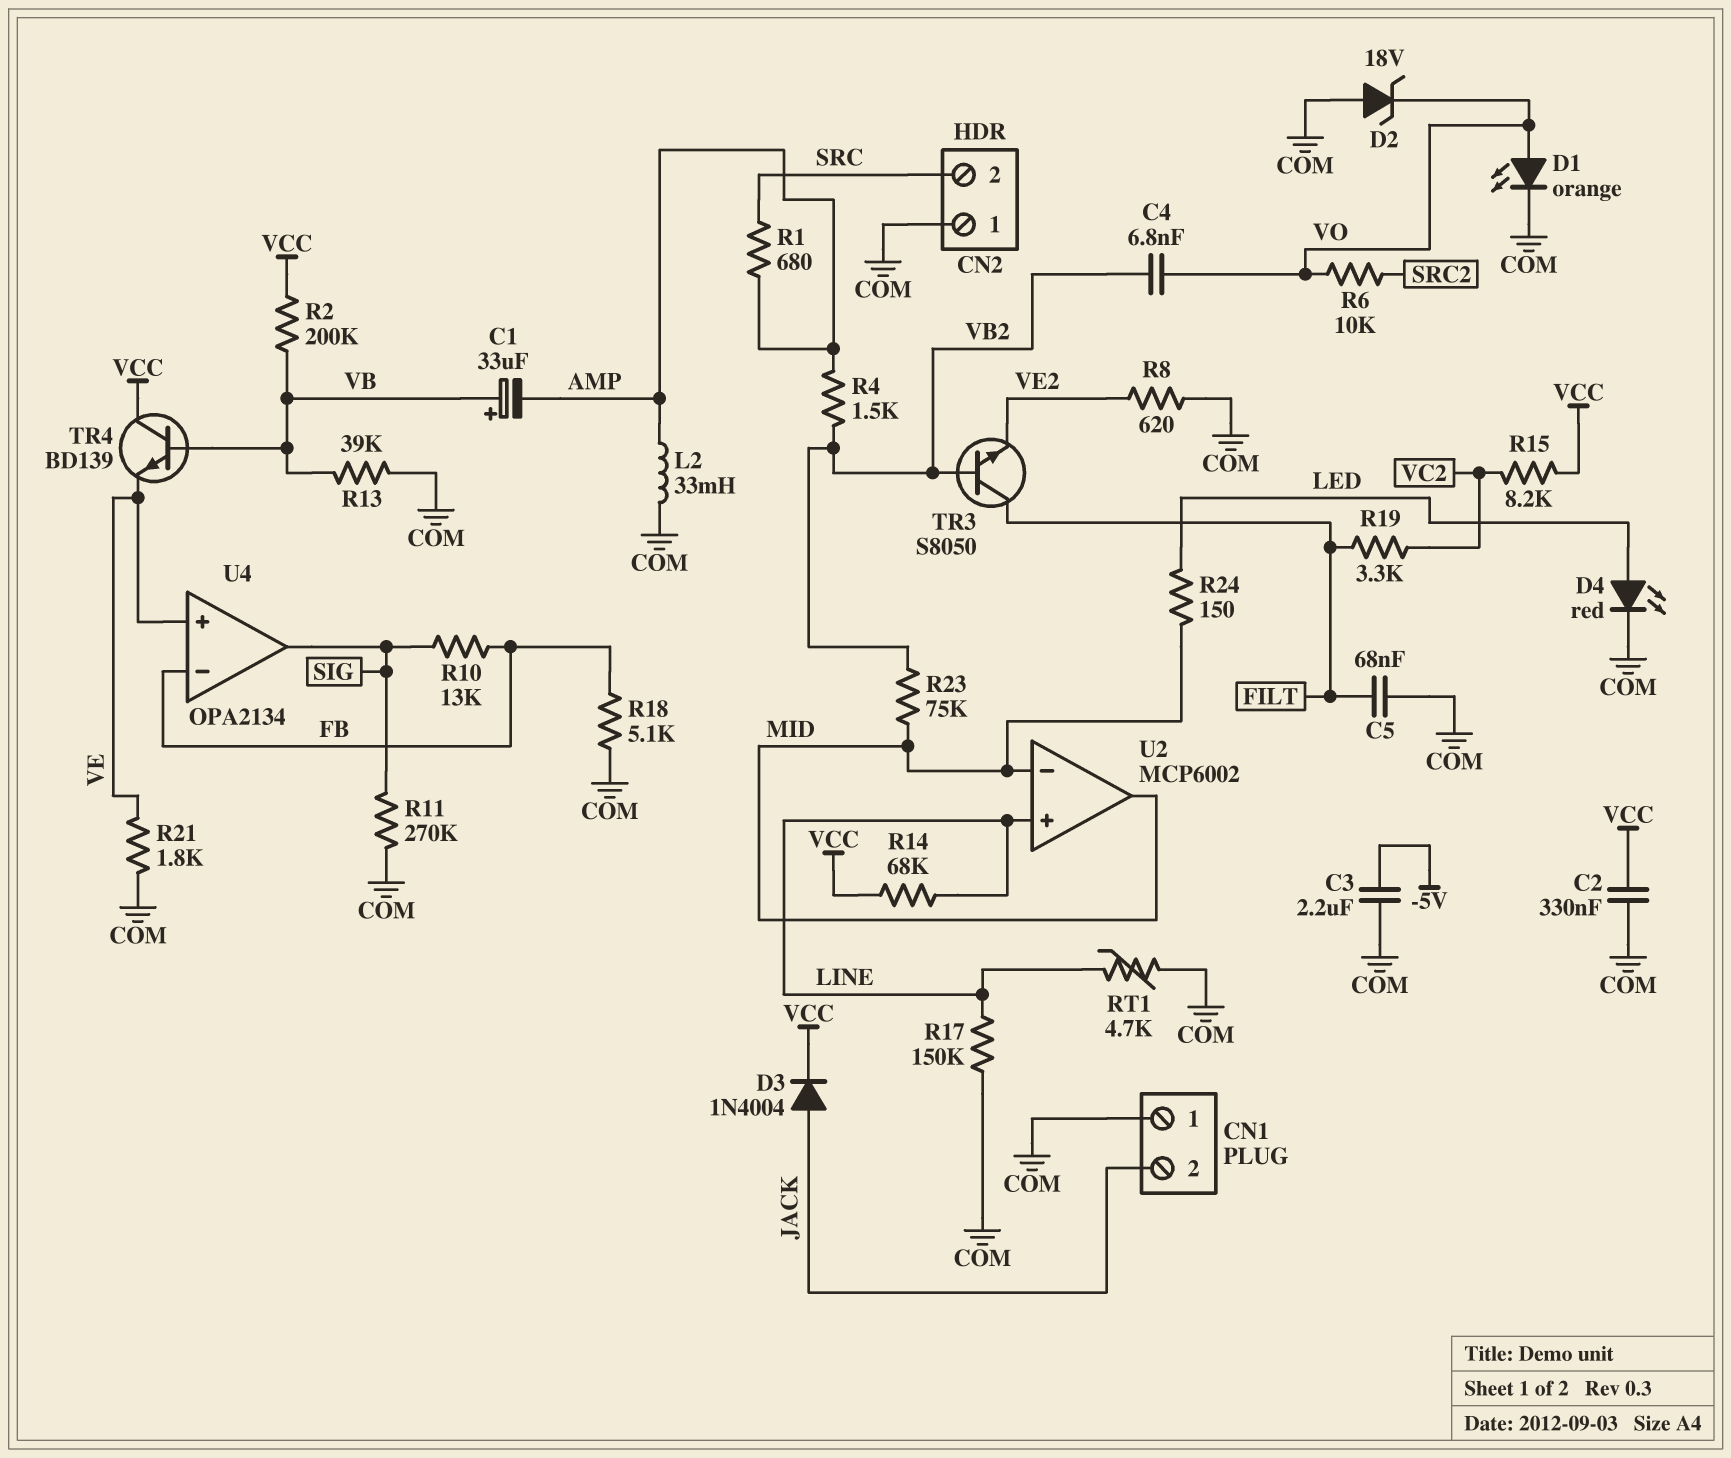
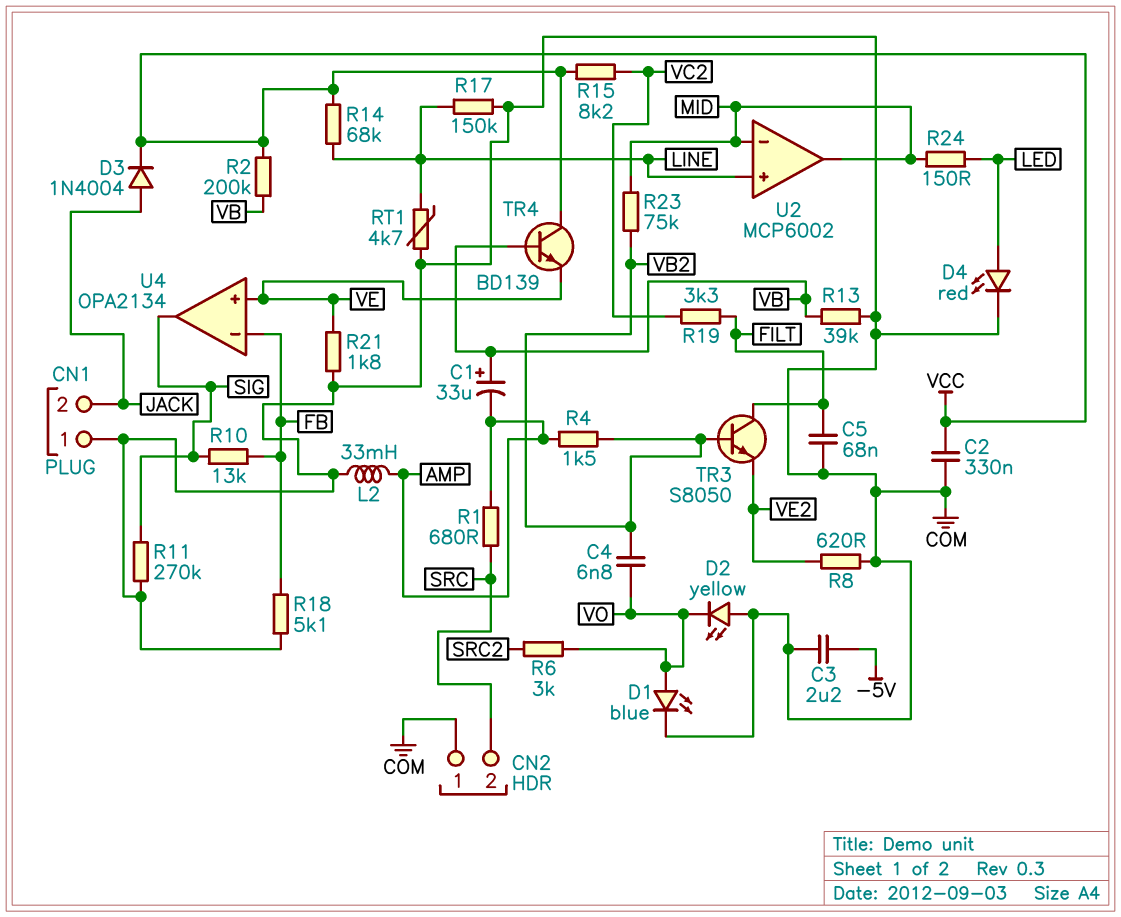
D1: LED orange (A VO, K COM) -> LED blue (A VO, K COM)
D2: zener 18V (A COM, K VO) -> LED yellow (A COM, K VO)
R6: 10k (SRC2, VO) -> 3k (SRC2, VO)

